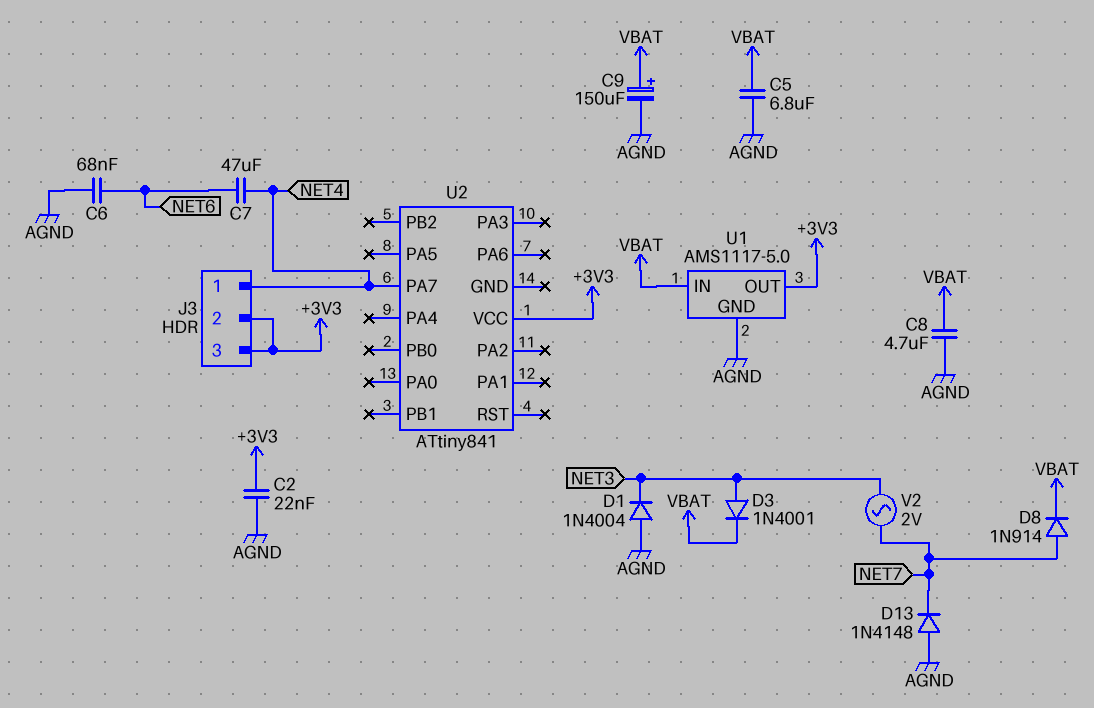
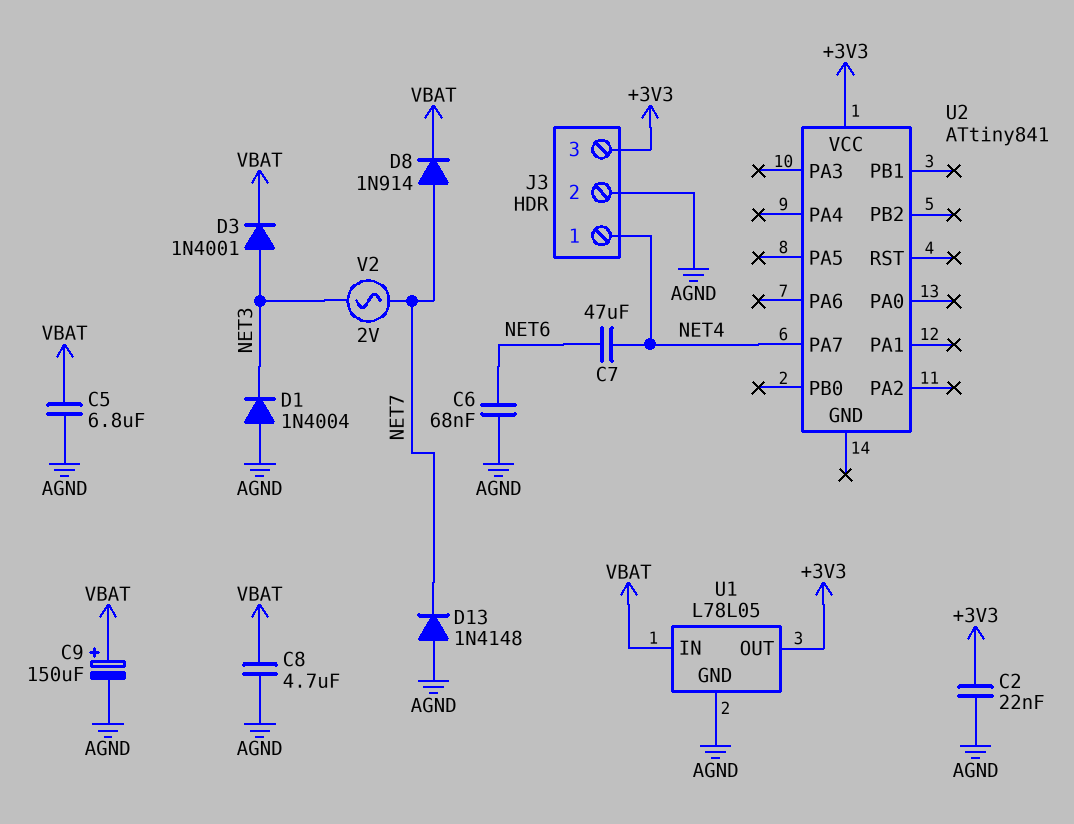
J3 pin 2: +3V3 -> AGND
U1: AMS1117-5.0 -> L78L05

